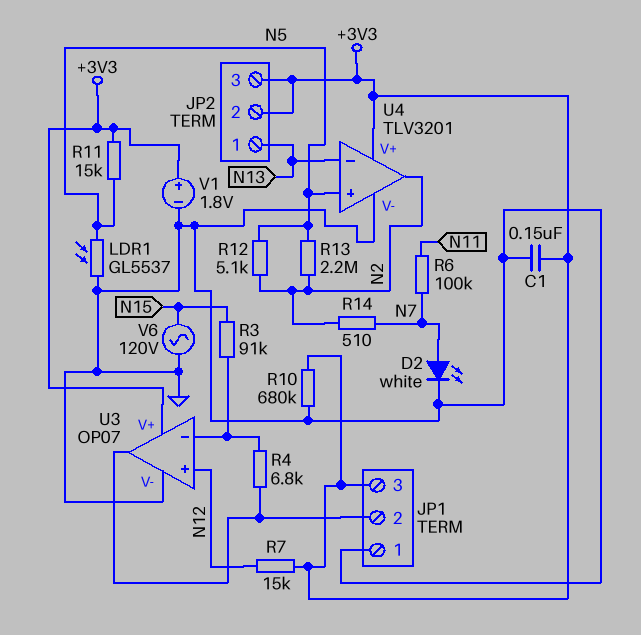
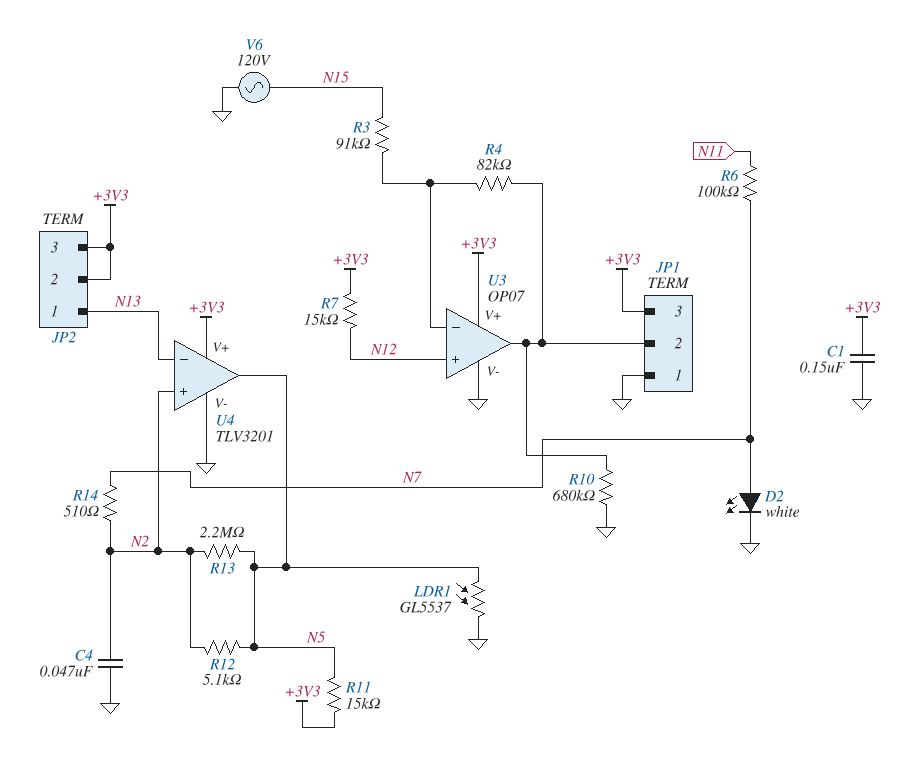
C4: none -> 47nF (GND, N2)
R4: 6.8k (JP1/2, U3/in-) -> 82k (JP1/2, U3/in-)
R10: 680k (+3V3, GND) -> 680k (GND, JP1/2)
U4 pin in+: N5 -> N2
U4 pin out: N2 -> N5
V1: 1.8V (plus +3V3, minus GND) -> none

